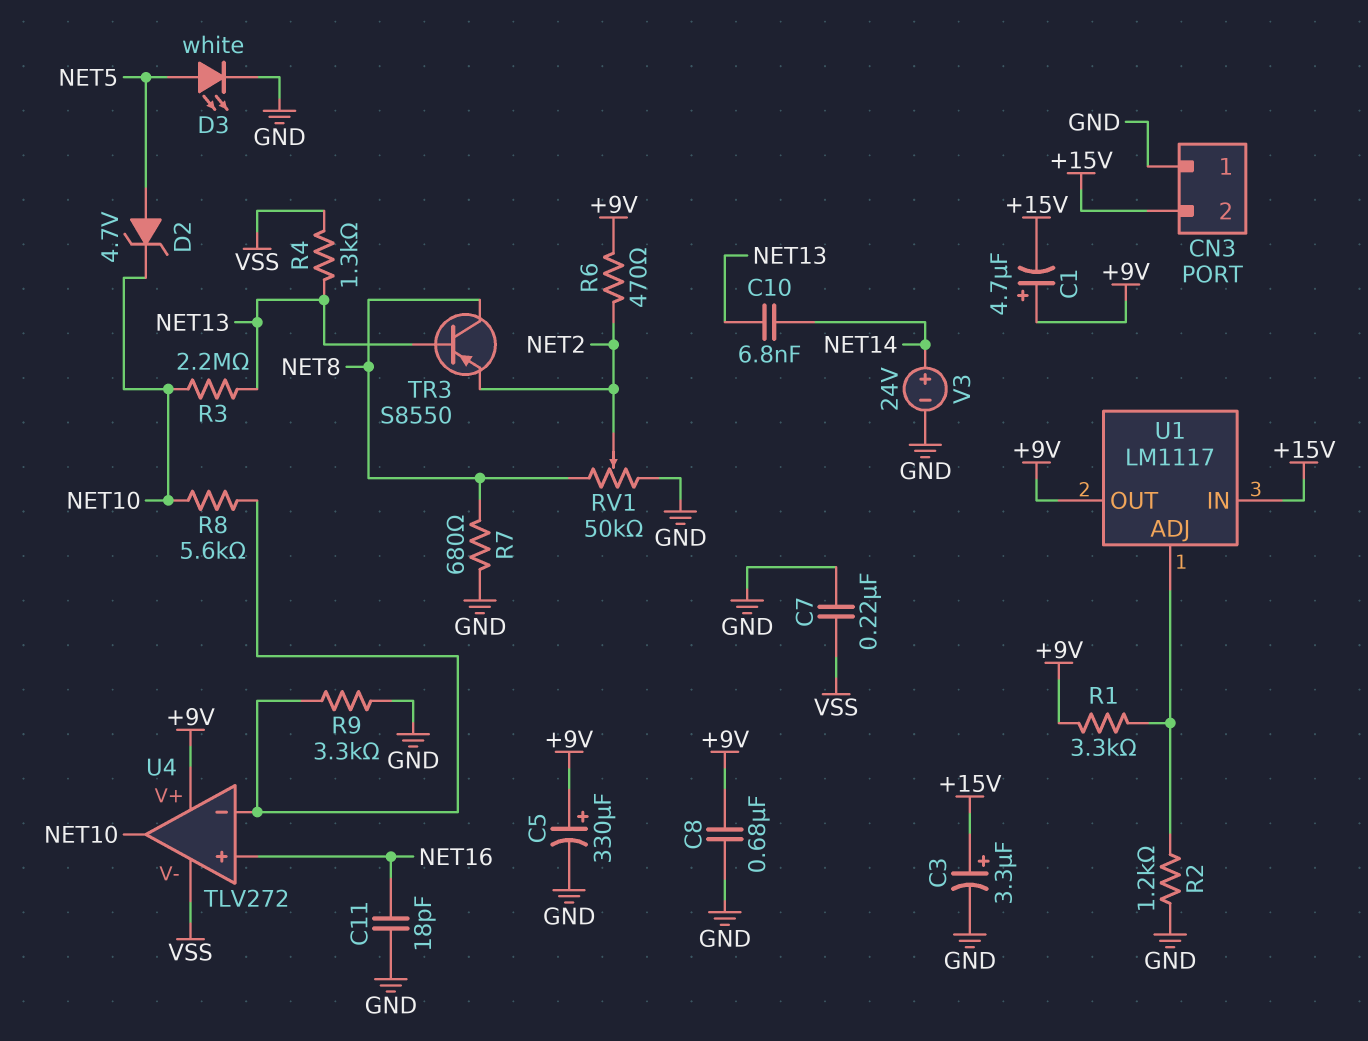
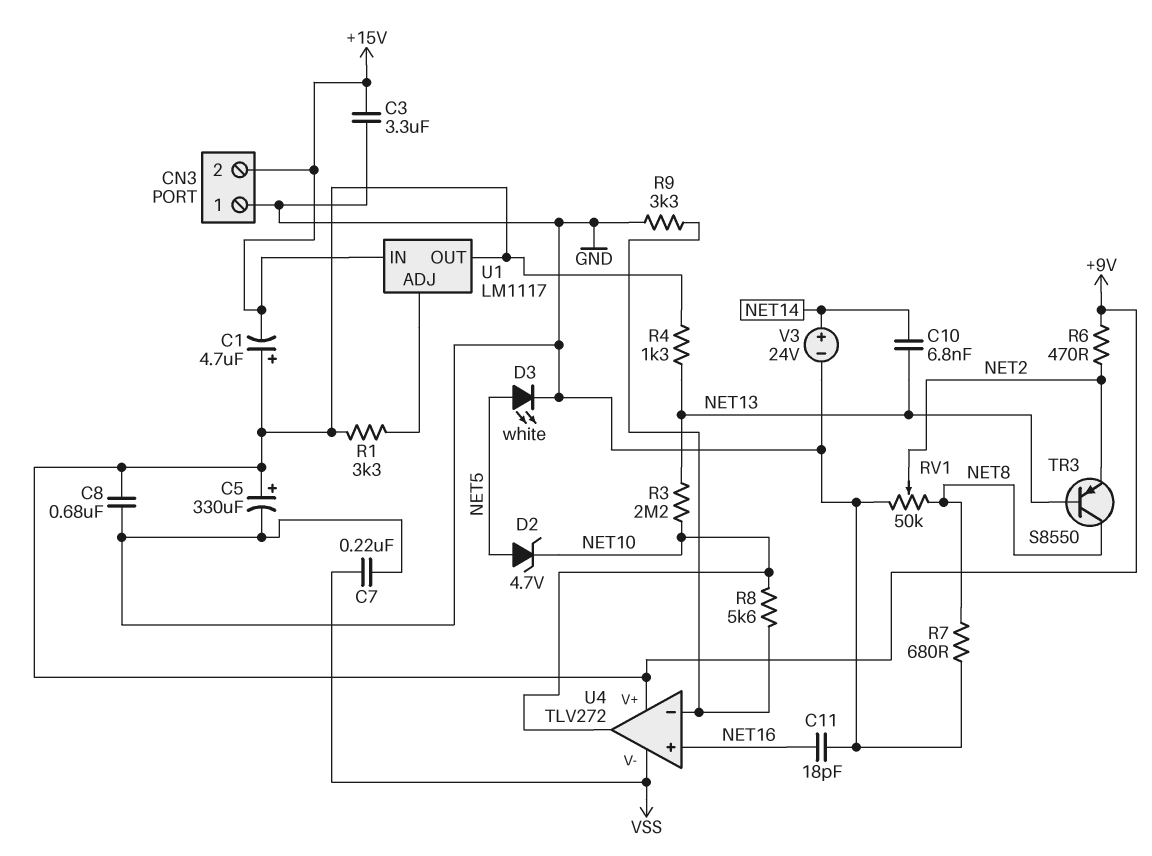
C3: 3.3uF (plus +15V, minus GND) -> 3.3uF (+15V, GND)
R2: 1.2k (GND, U1/ADJ) -> none
R4: 1.3k (NET13, VSS) -> 1.3k (+9V, NET13)

